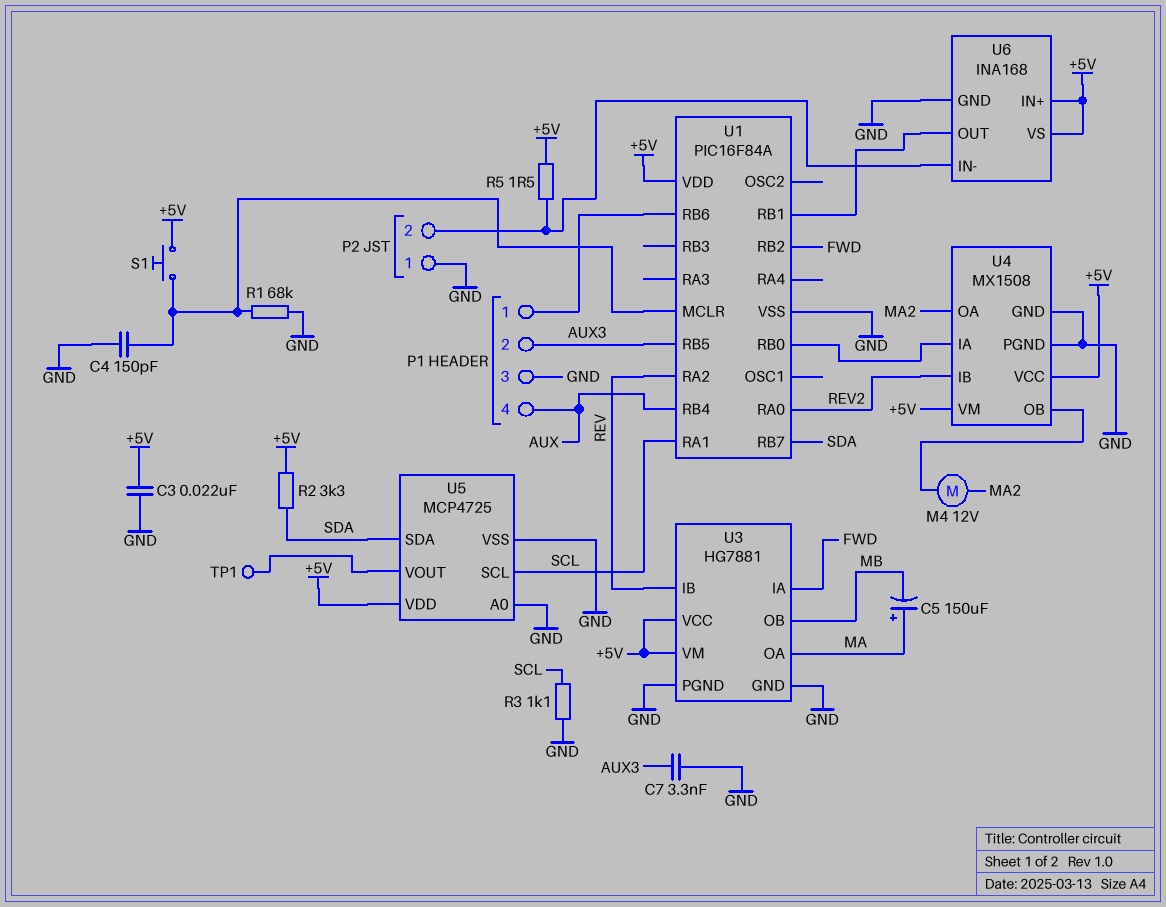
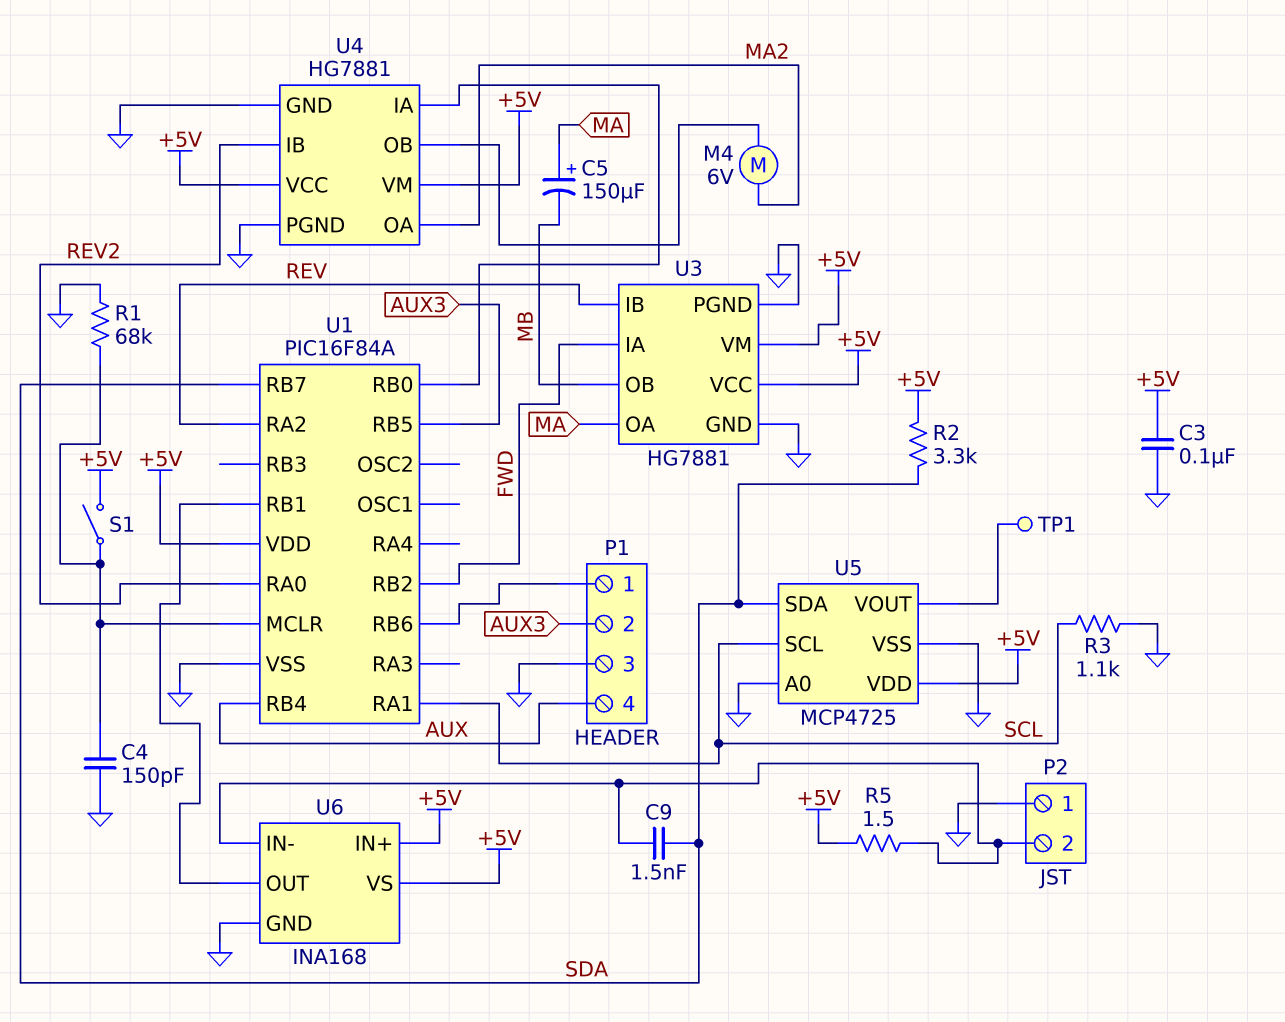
C3: 22nF (+5V, GND) -> 100nF (+5V, GND)
C7: 3.3nF (AUX3, GND) -> none
C9: none -> 1.5nF (P2/2, SDA)
M4: motor 12V (MA2, U4/OB) -> motor 6V (MA2, U4/OB)
S1: button (+5V, U1/MCLR) -> switch (+5V, U1/MCLR)
U4: MX1508 -> HG7881

